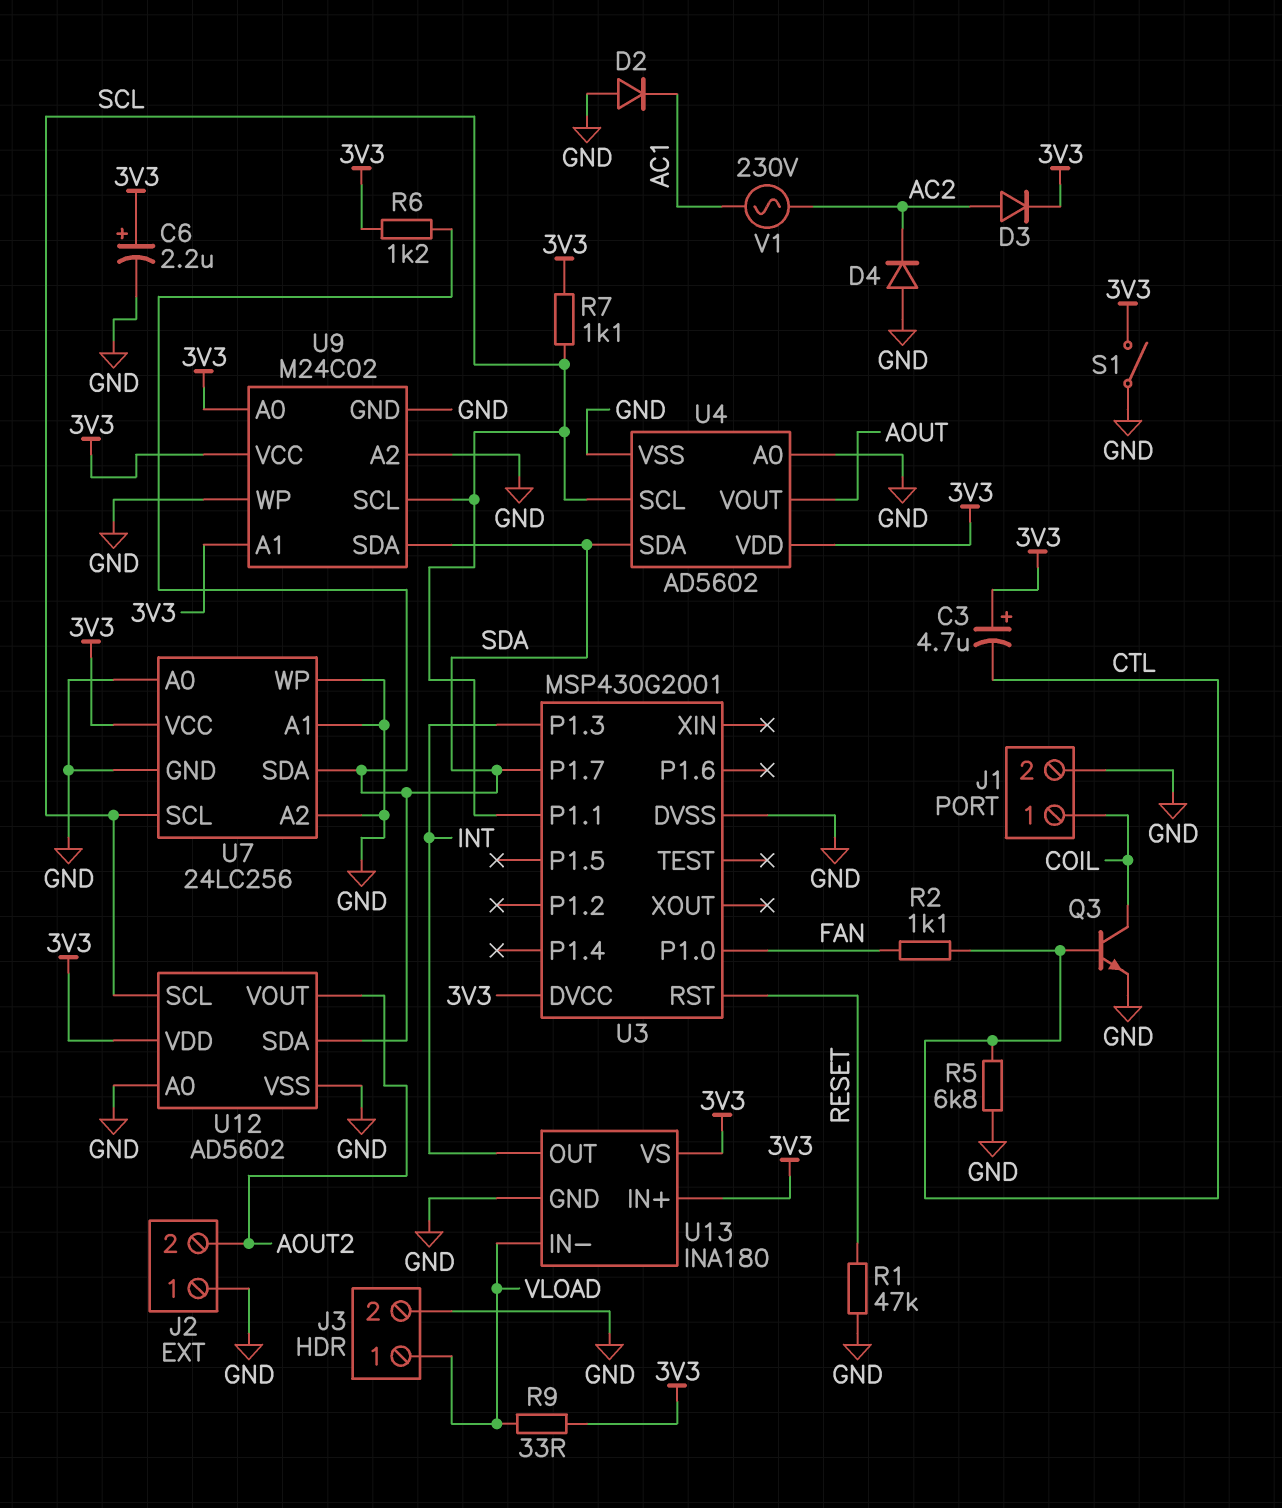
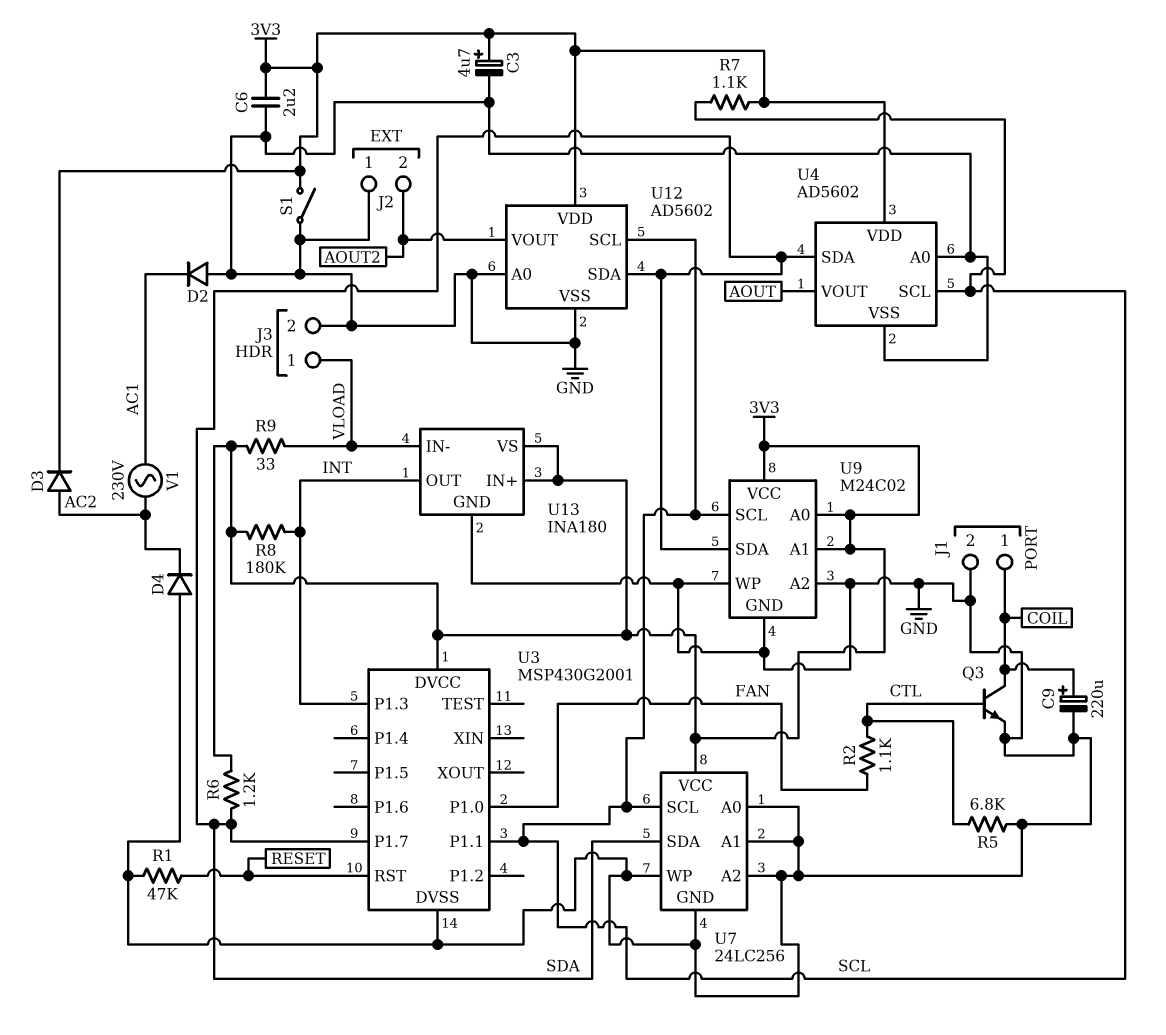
C3: 4.7uF (plus 3V3, minus CTL) -> 4.7uF (plus 3V3, minus GND)
C6: 2.2uF (plus 3V3, minus GND) -> 2.2uF (3V3, GND)
C9: none -> 220uF (plus COIL, minus GND)
R8: none -> 180k (3V3, INT)

